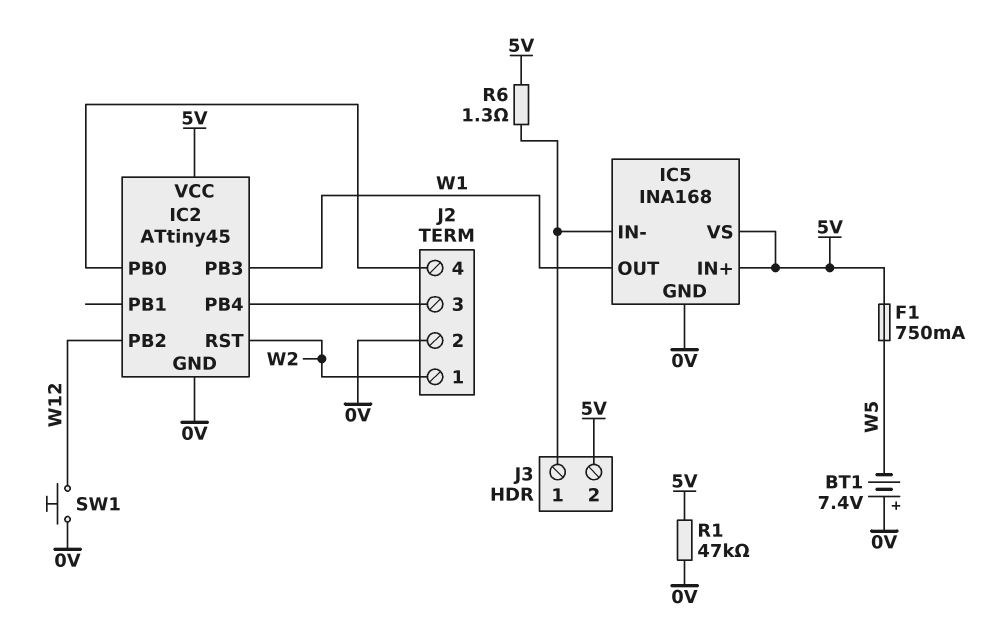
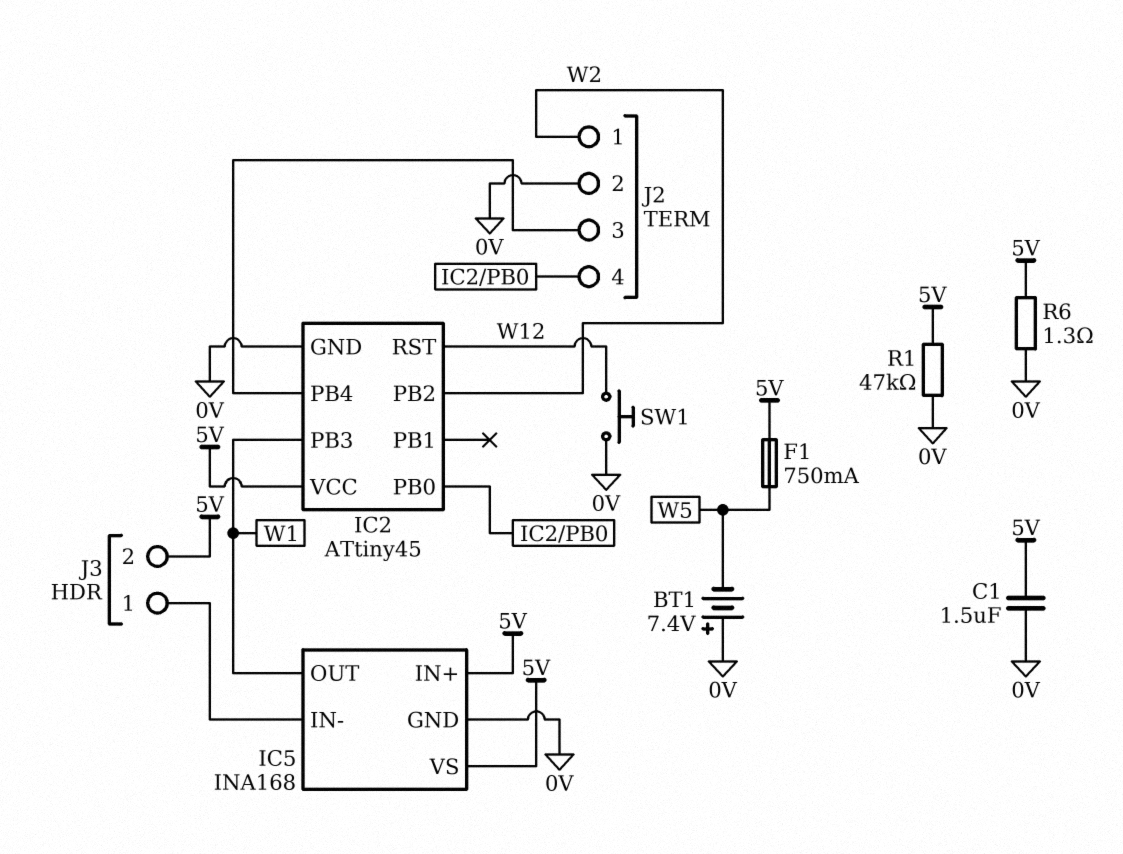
C1: none -> 1.5uF (0V, 5V)
IC2 pin PB2: W12 -> W2
IC2 pin RST: W2 -> W12
R6: 1.3 (5V, IC5/IN-) -> 1.3 (0V, 5V)

